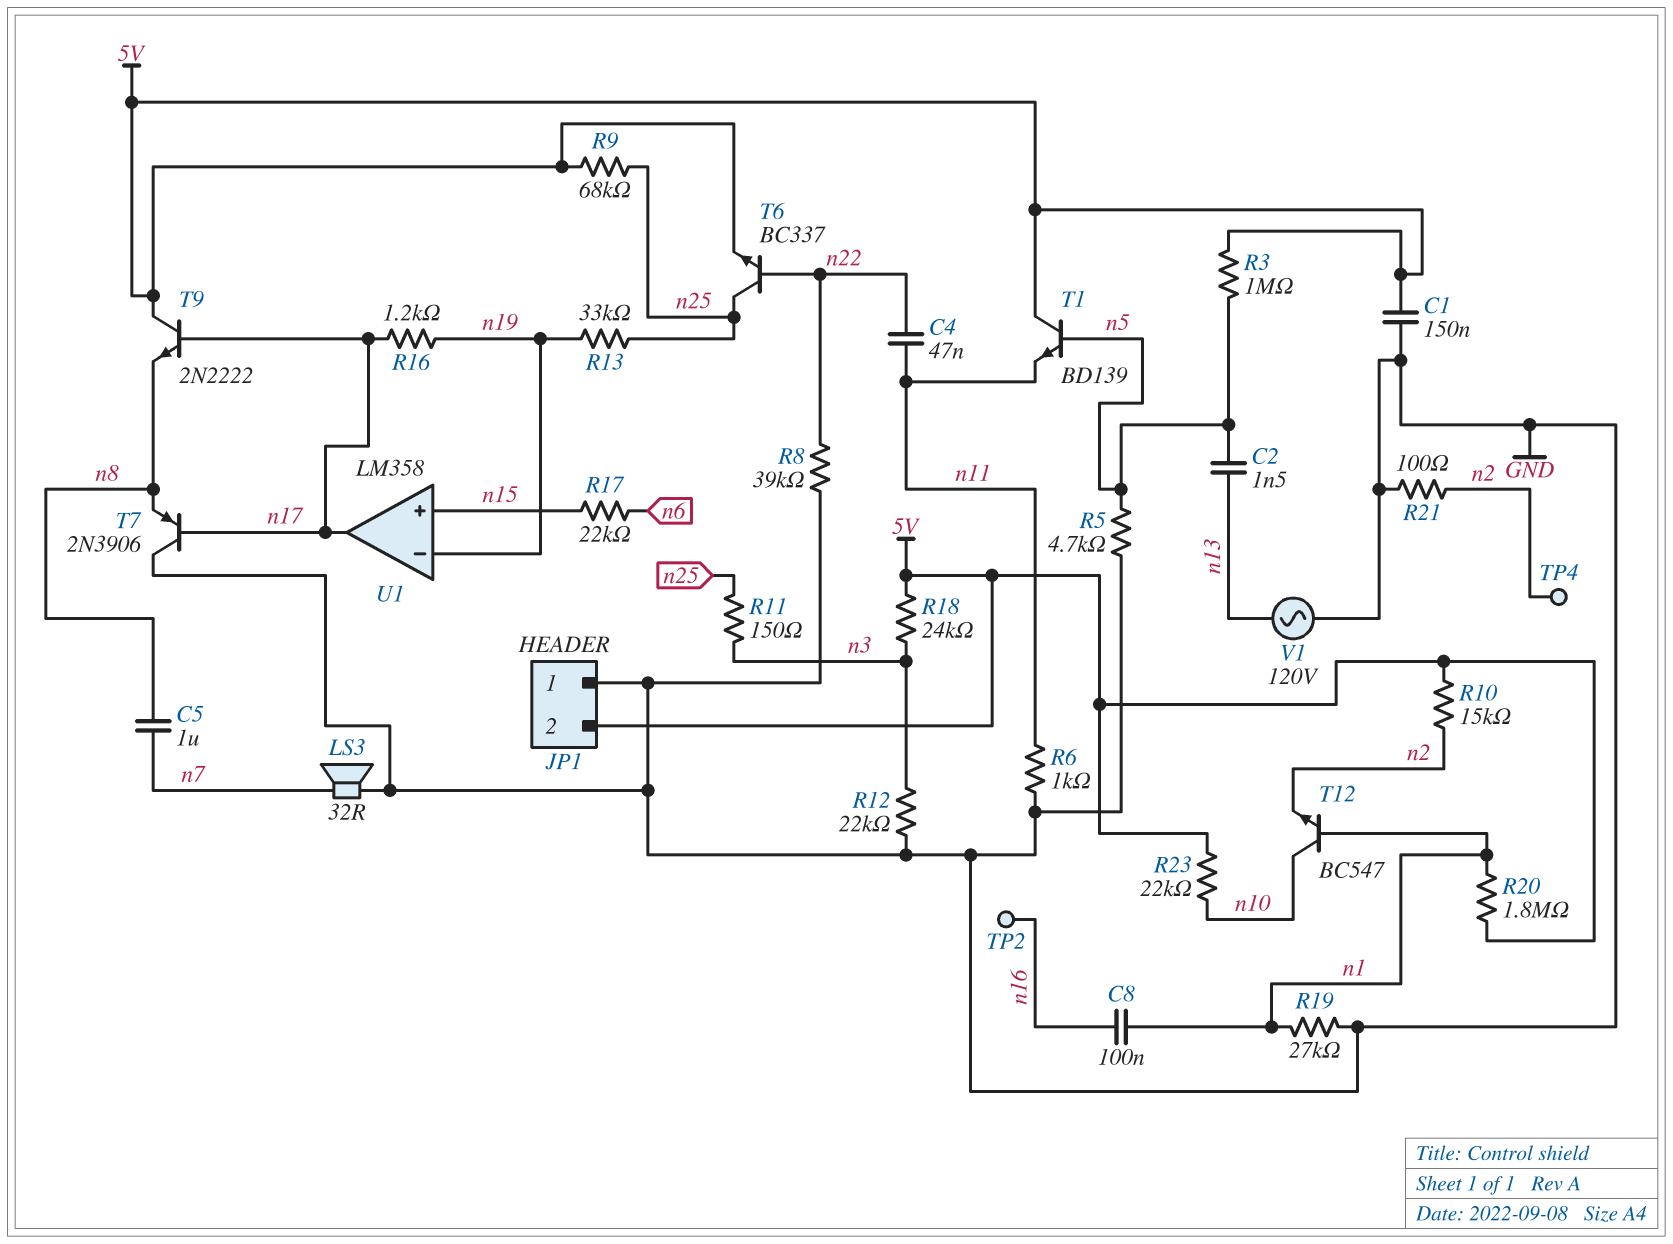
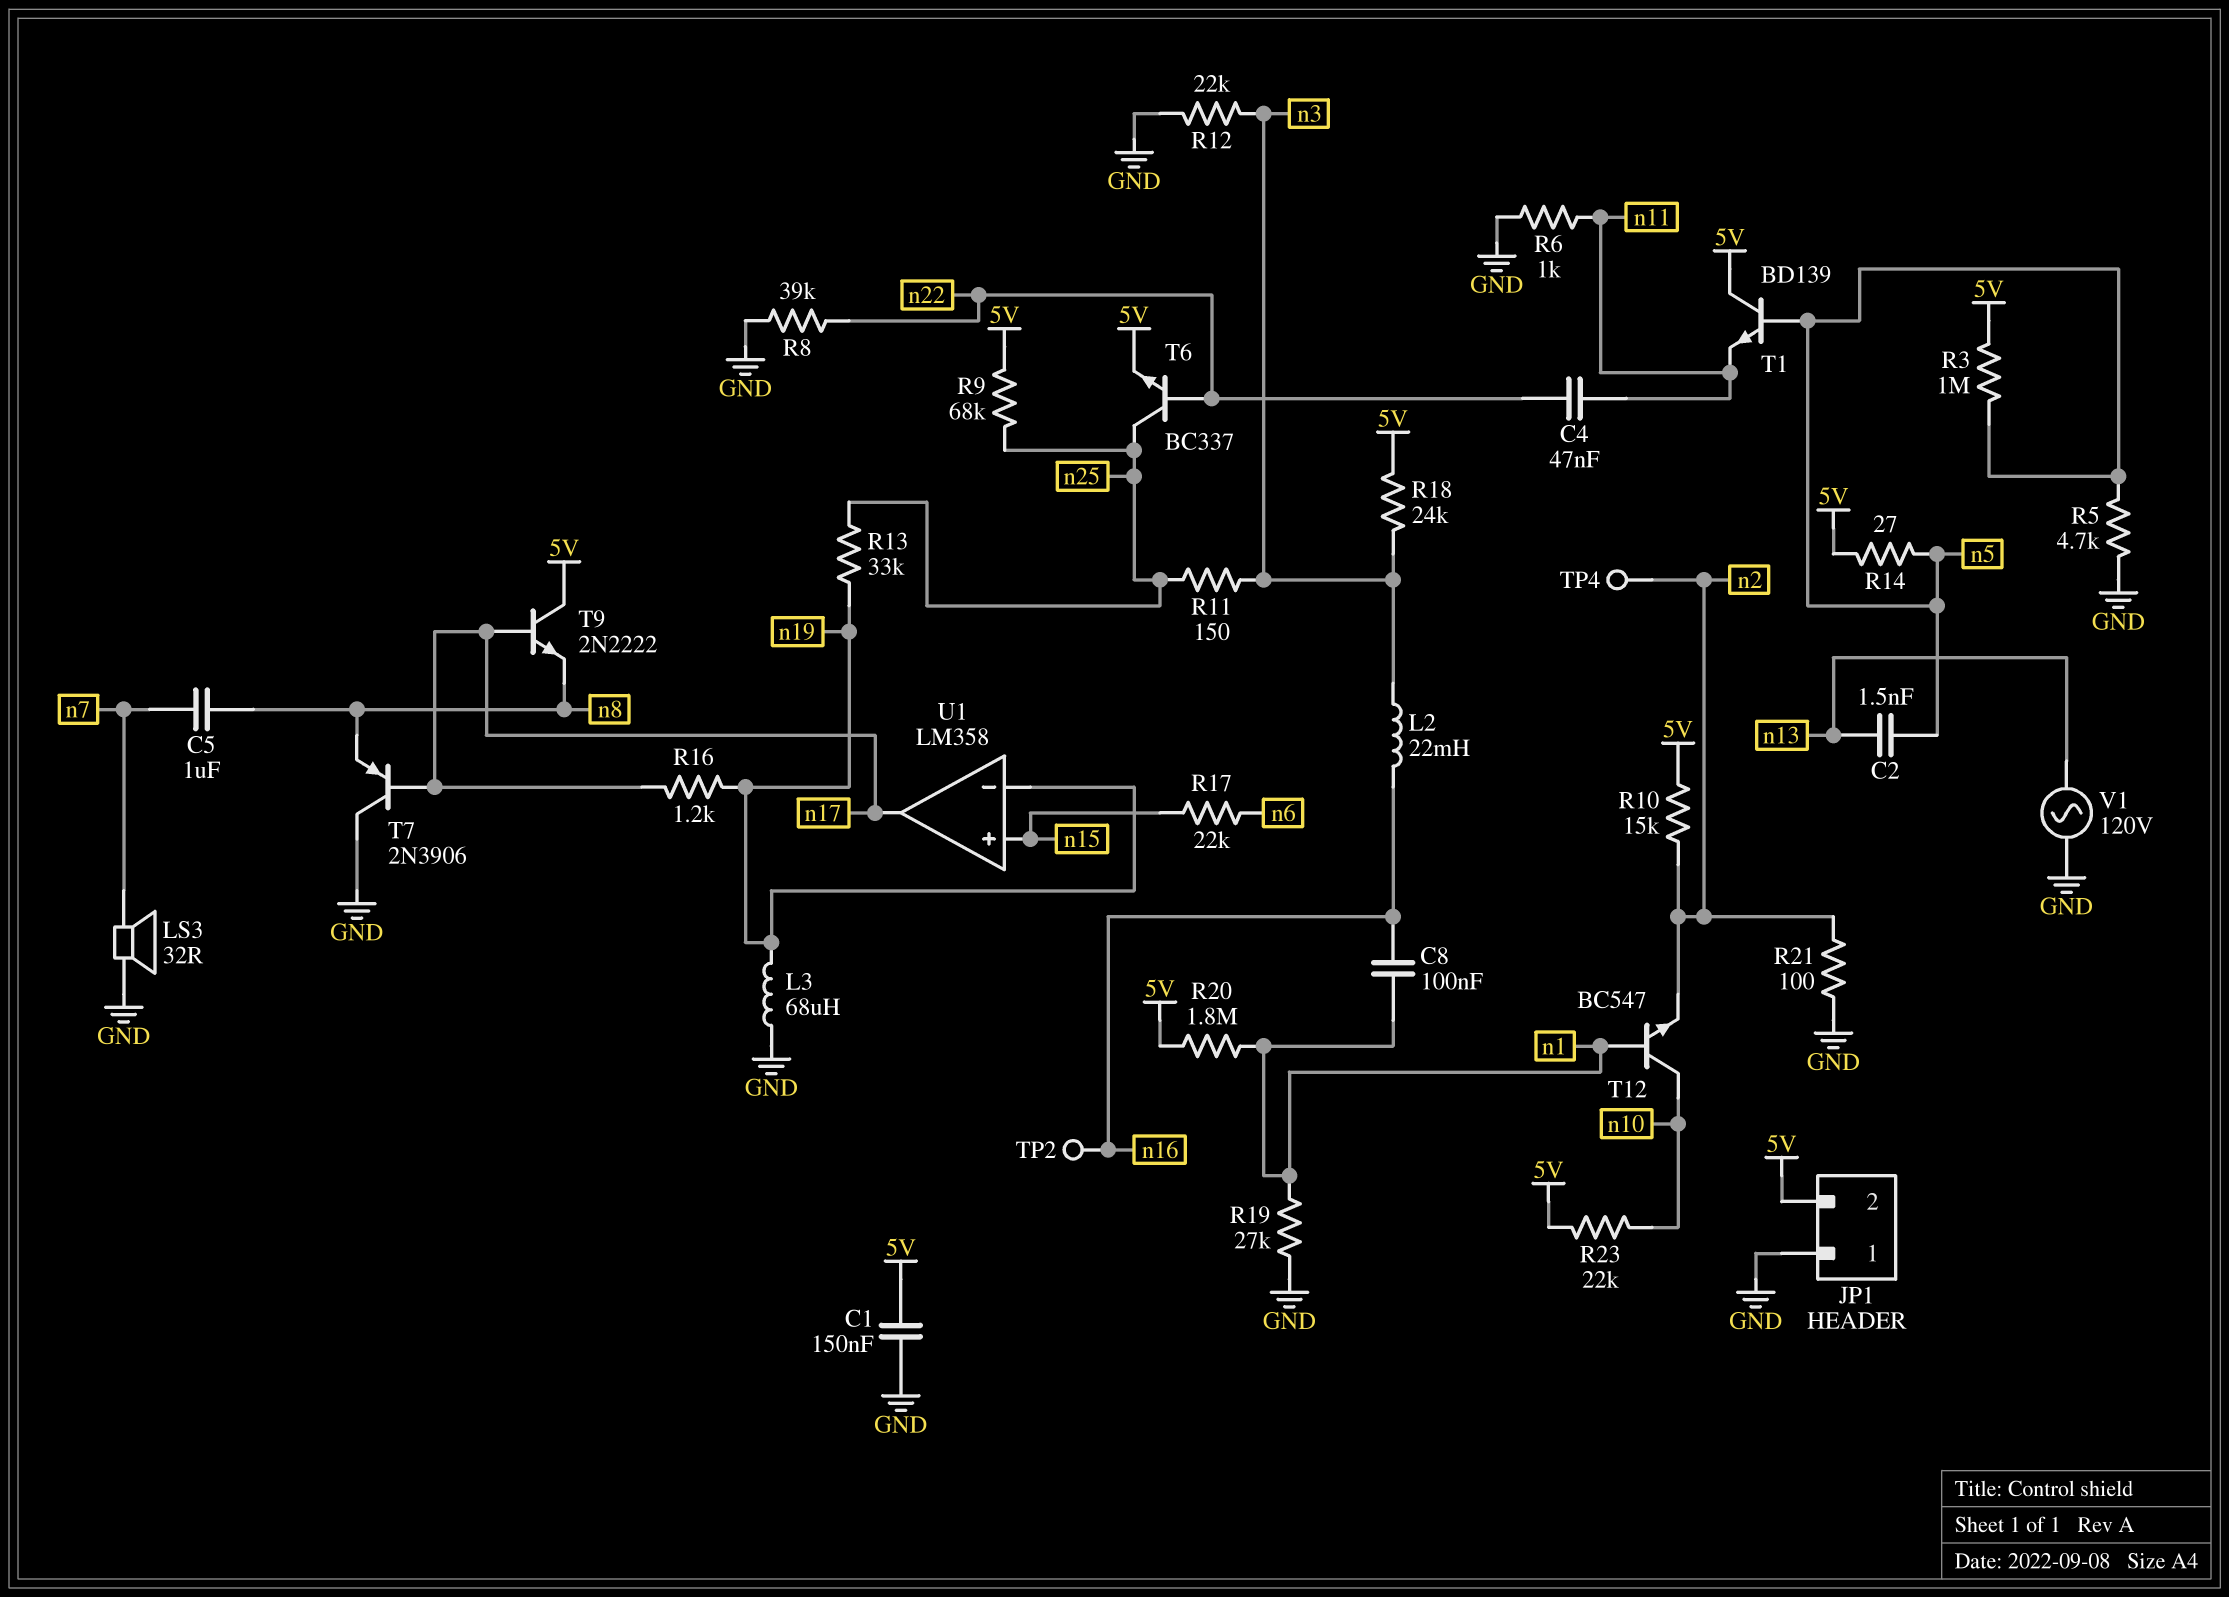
L2: none -> 22mH (n3, n16)
L3: none -> 68uH (GND, n19)
R14: none -> 27 (5V, n5)

